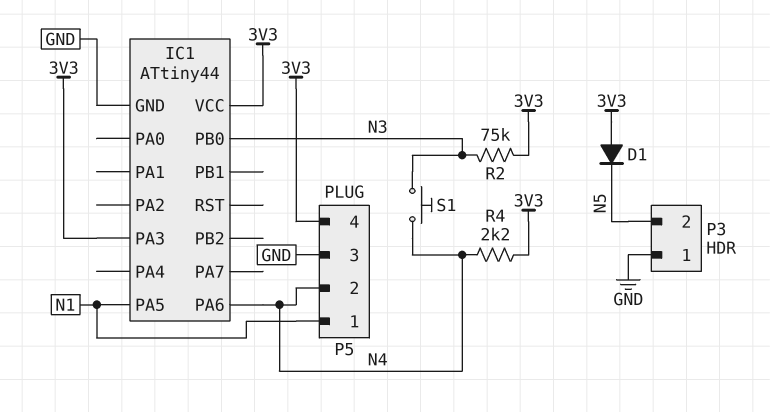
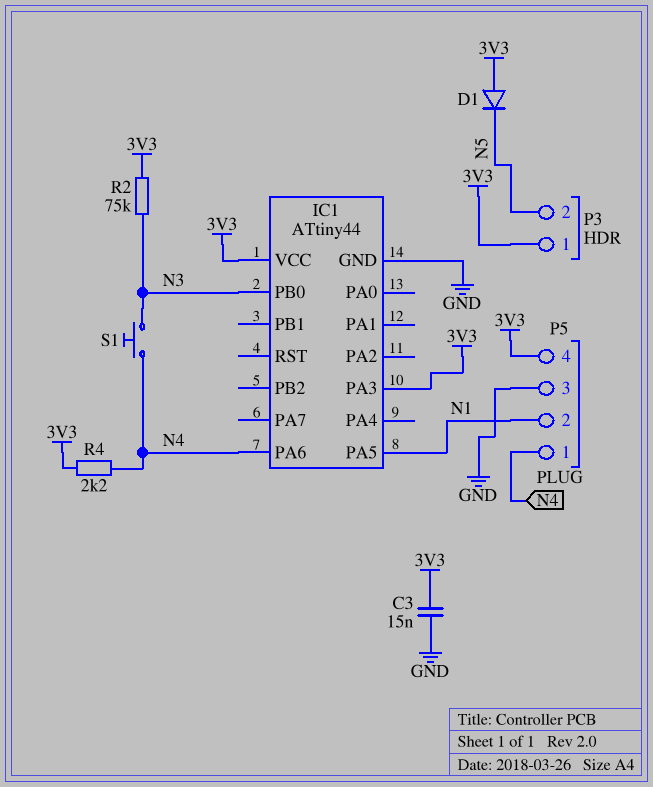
C3: none -> 15nF (3V3, GND)
P3 pin 1: GND -> 3V3
P5 pin 1: N1 -> N4
P5 pin 2: N4 -> N1

